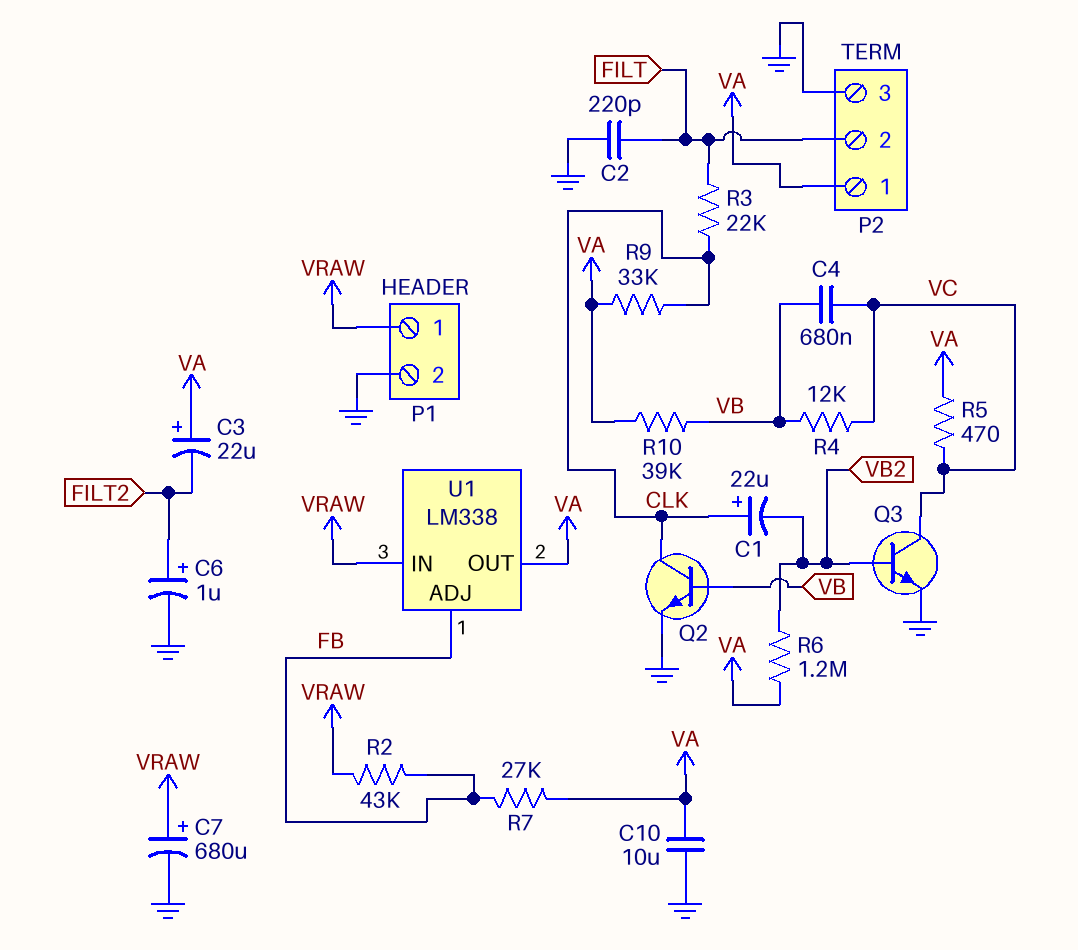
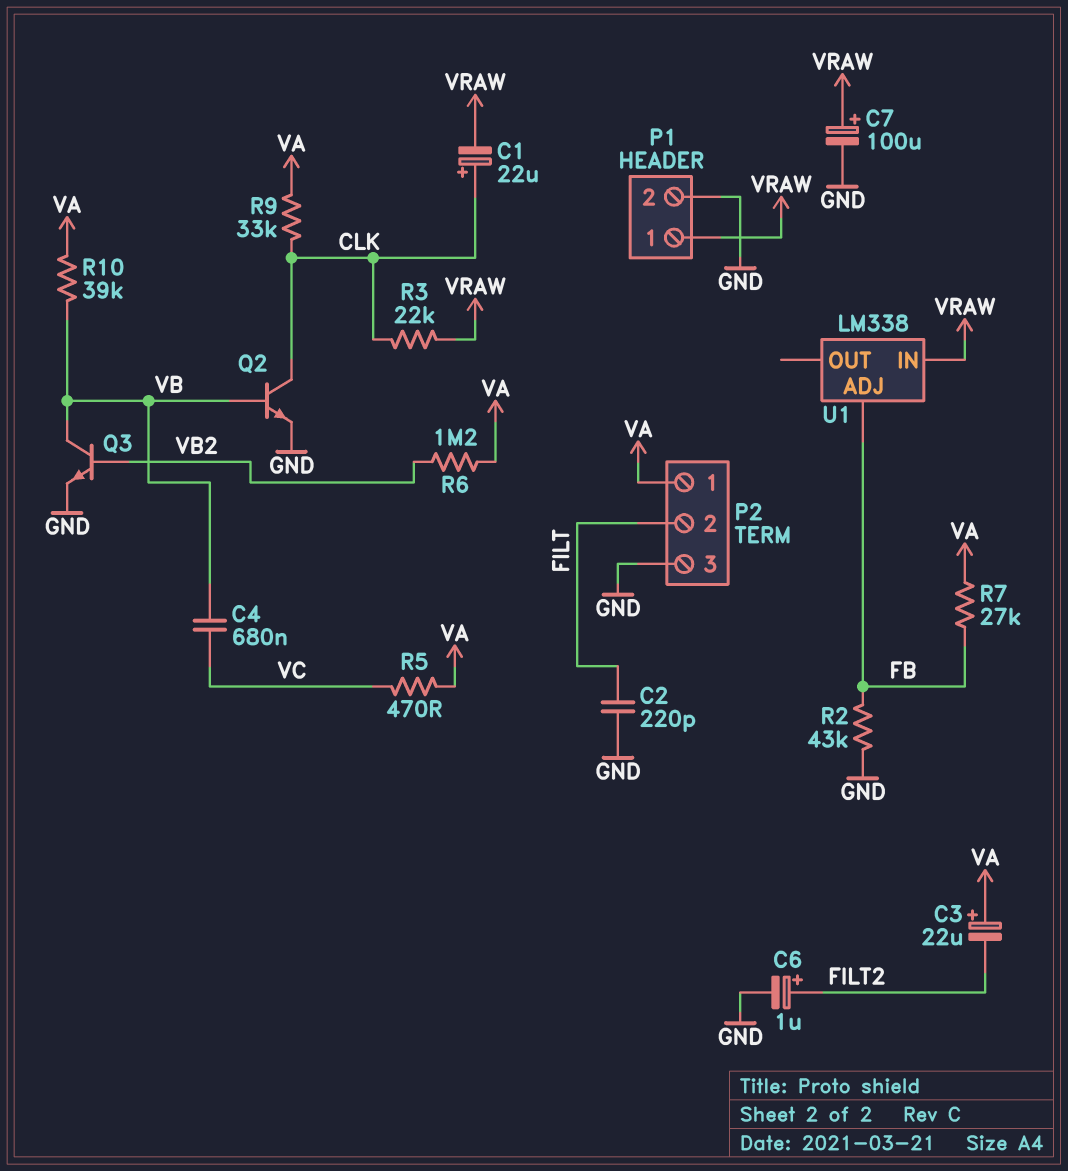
C1: 22uF (plus CLK, minus VB2) -> 22uF (plus CLK, minus VRAW)
C7: 680uF (plus VRAW, minus GND) -> 100uF (plus VRAW, minus GND)
C10: 10uF (GND, VA) -> none
Q3: NPN (B VB2, C VC, E GND) -> NPN (B VB2, C VB, E GND)
R2: 43k (FB, VRAW) -> 43k (FB, GND)
R3: 22k (CLK, FILT) -> 22k (CLK, VRAW)
R4: 12k (VB, VC) -> none
U1 pin OUT: VA -> none

